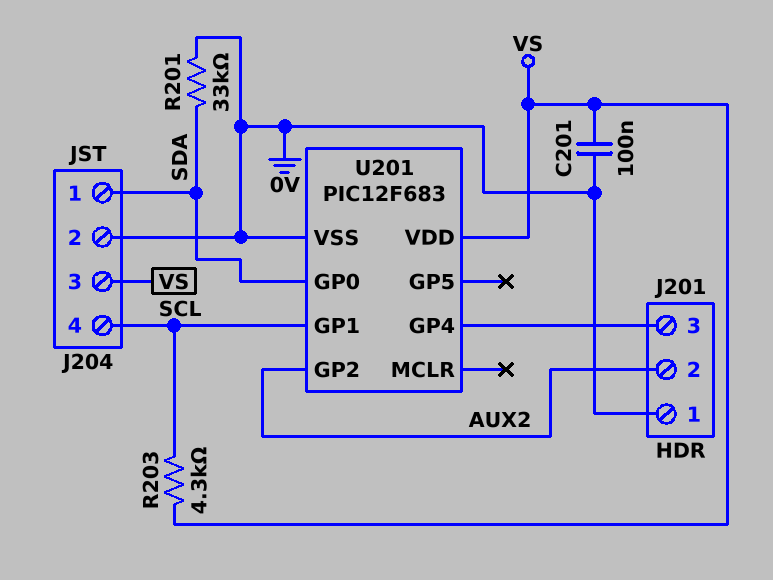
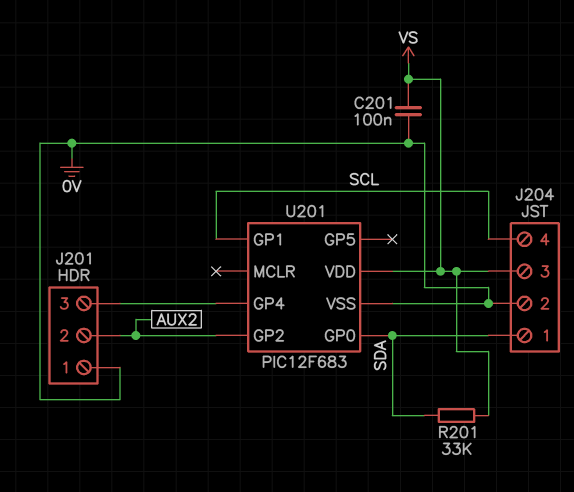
R201: 33k (0V, SDA) -> 33k (SDA, VS)
R203: 4.3k (SCL, VS) -> none

